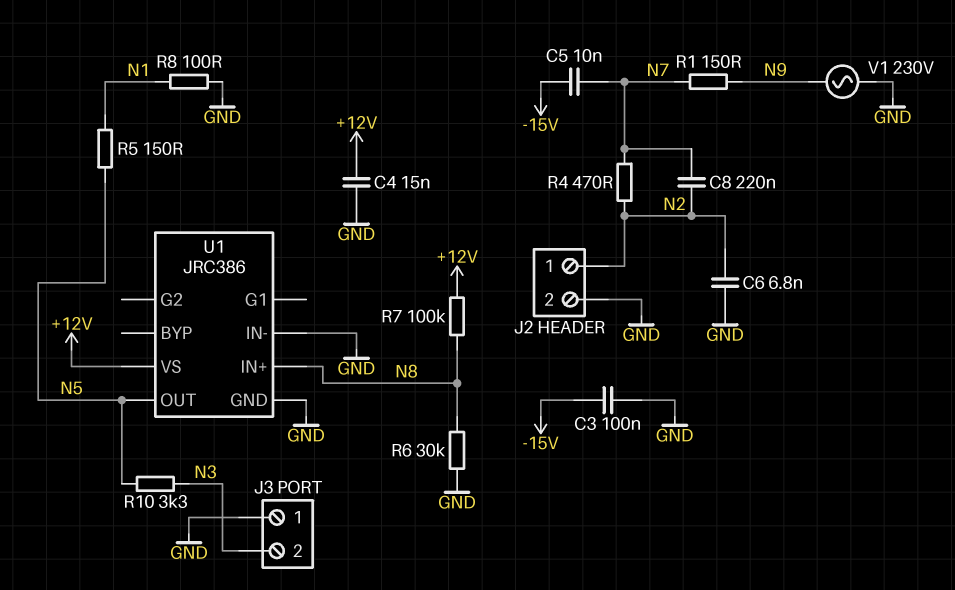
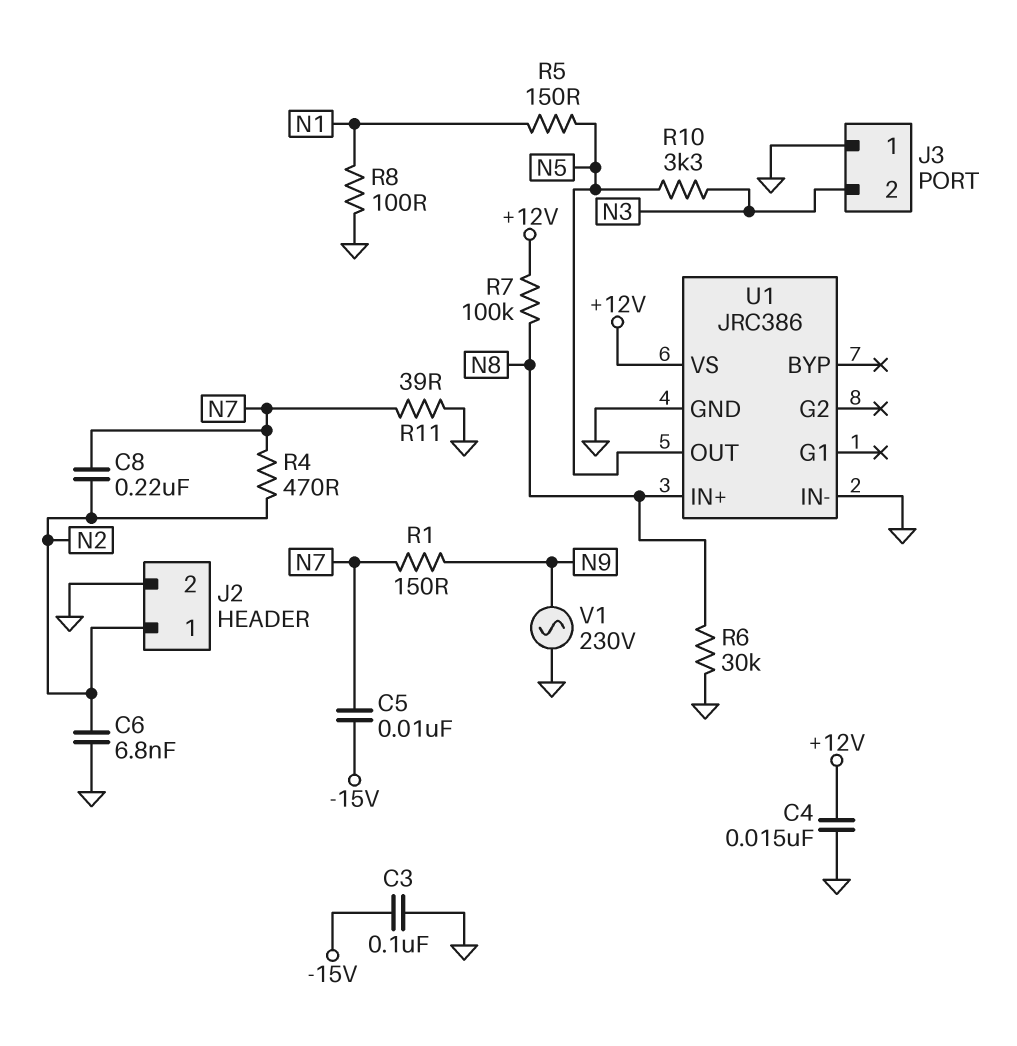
R11: none -> 39 (GND, N7)

